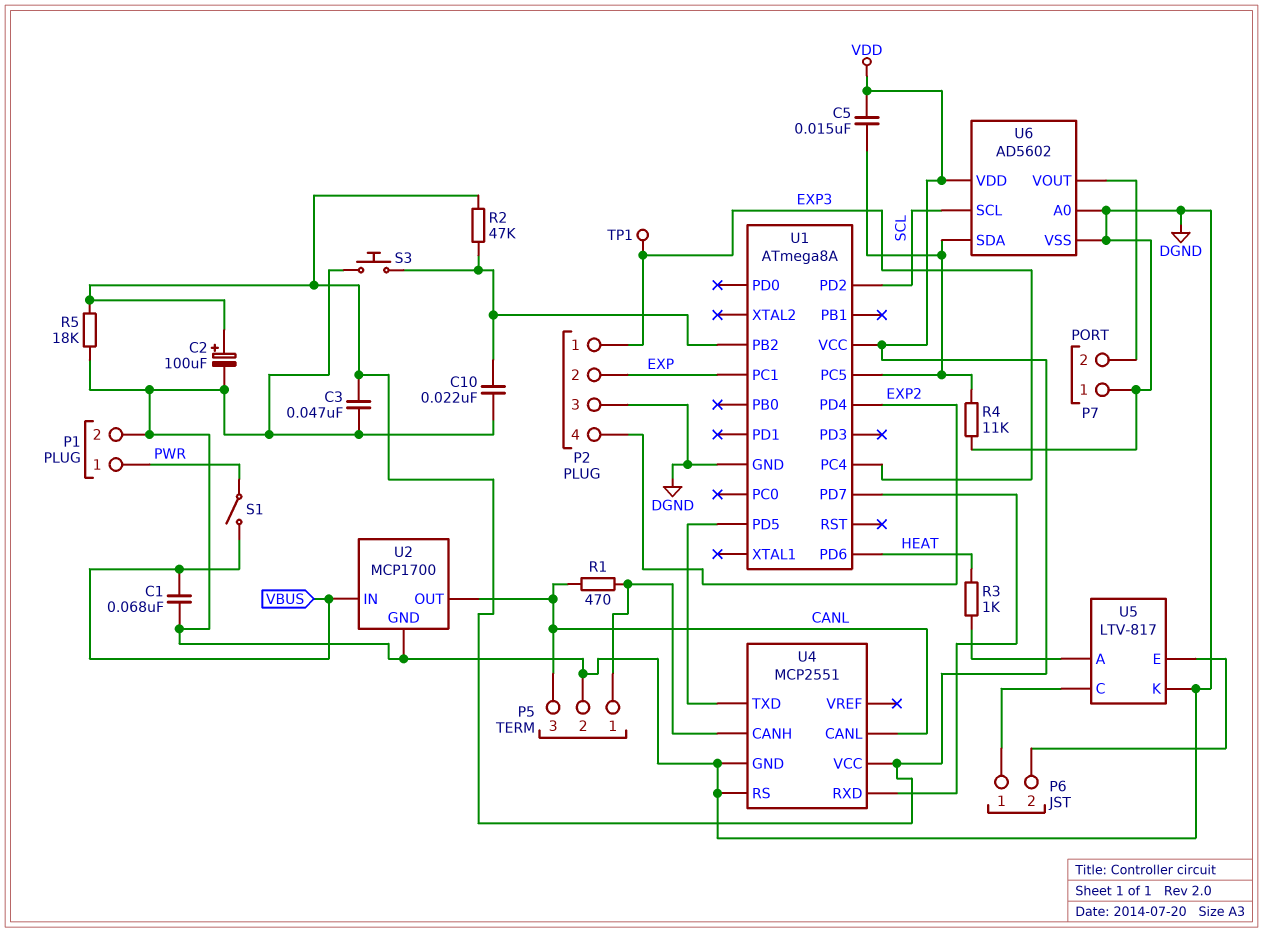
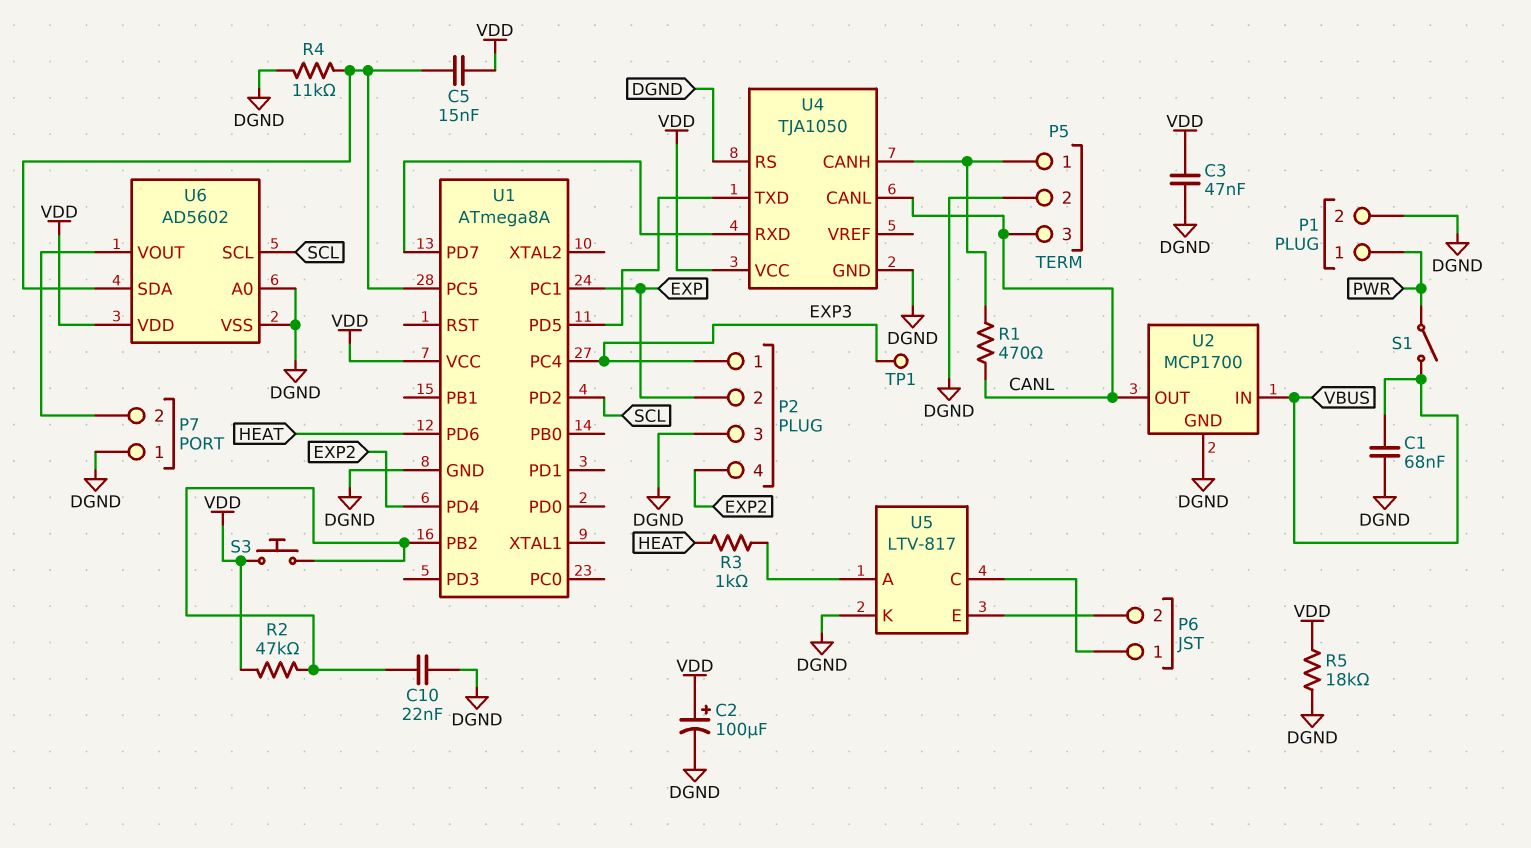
S3: button (DGND, U1/PB2) -> button (U1/PB2, VDD)
U4: MCP2551 -> TJA1050

